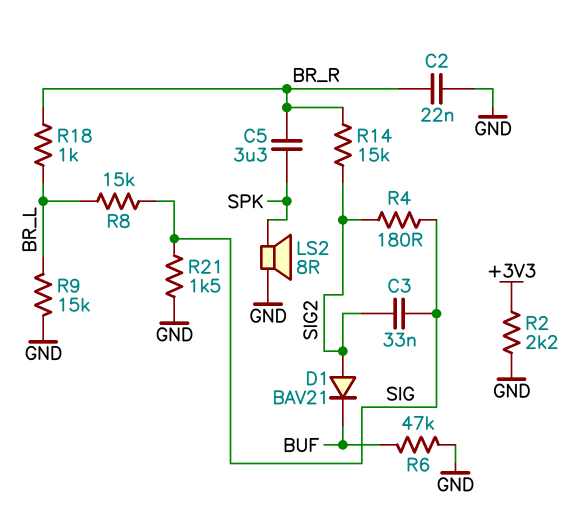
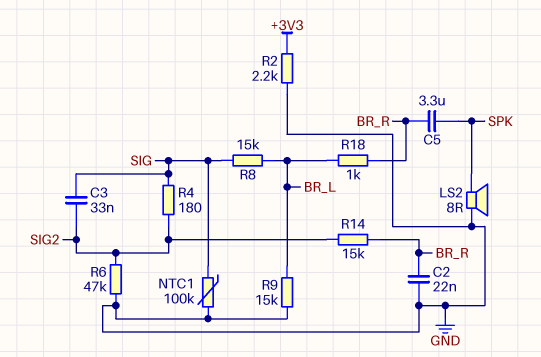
D1: diode BAV21 (A SIG2, K BUF) -> none
NTC1: none -> 100k (GND, SIG)
R6: 47k (BUF, GND) -> 47k (GND, SIG2)
R21: 1.5k (GND, SIG) -> none

